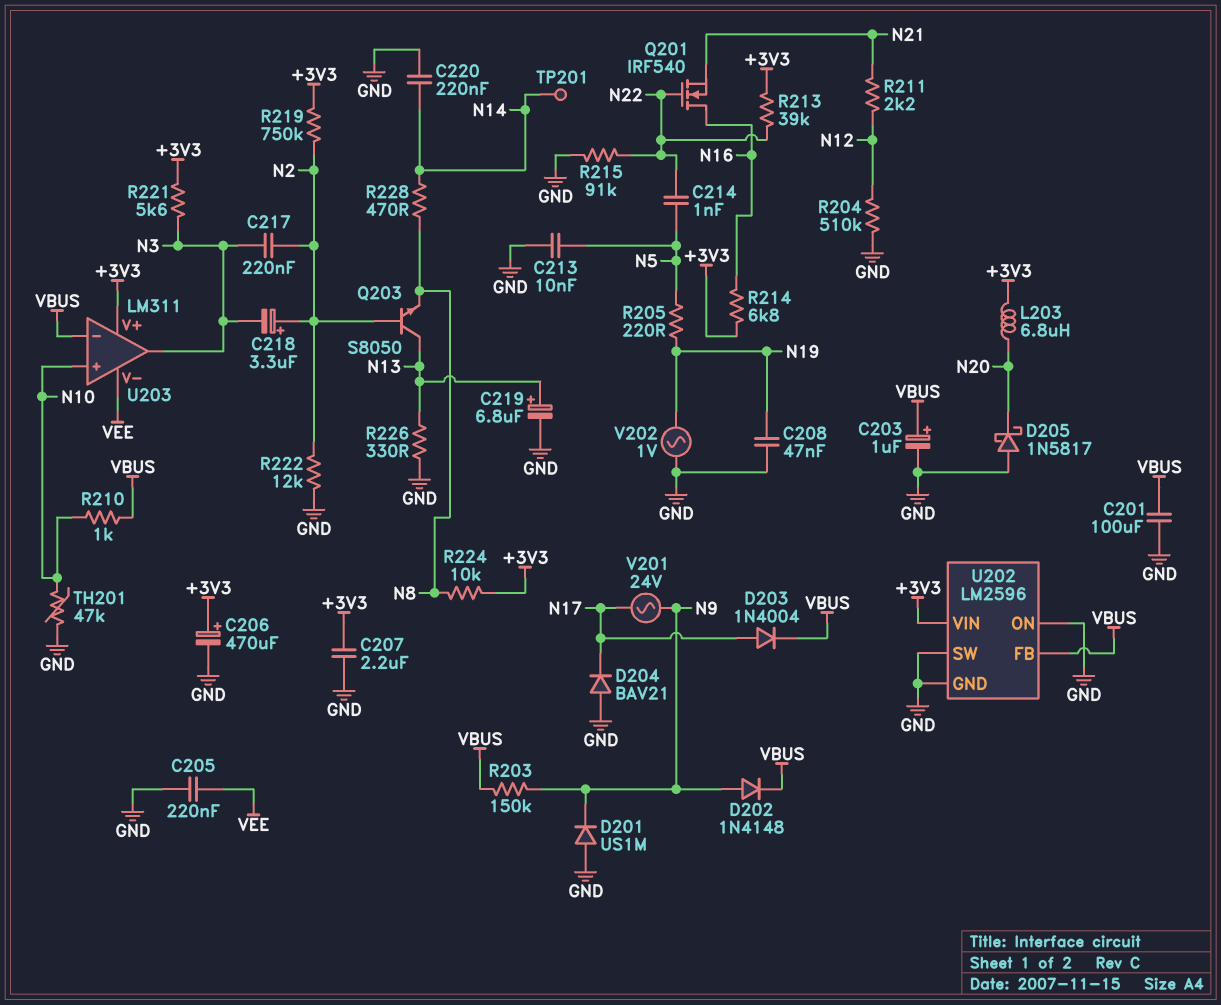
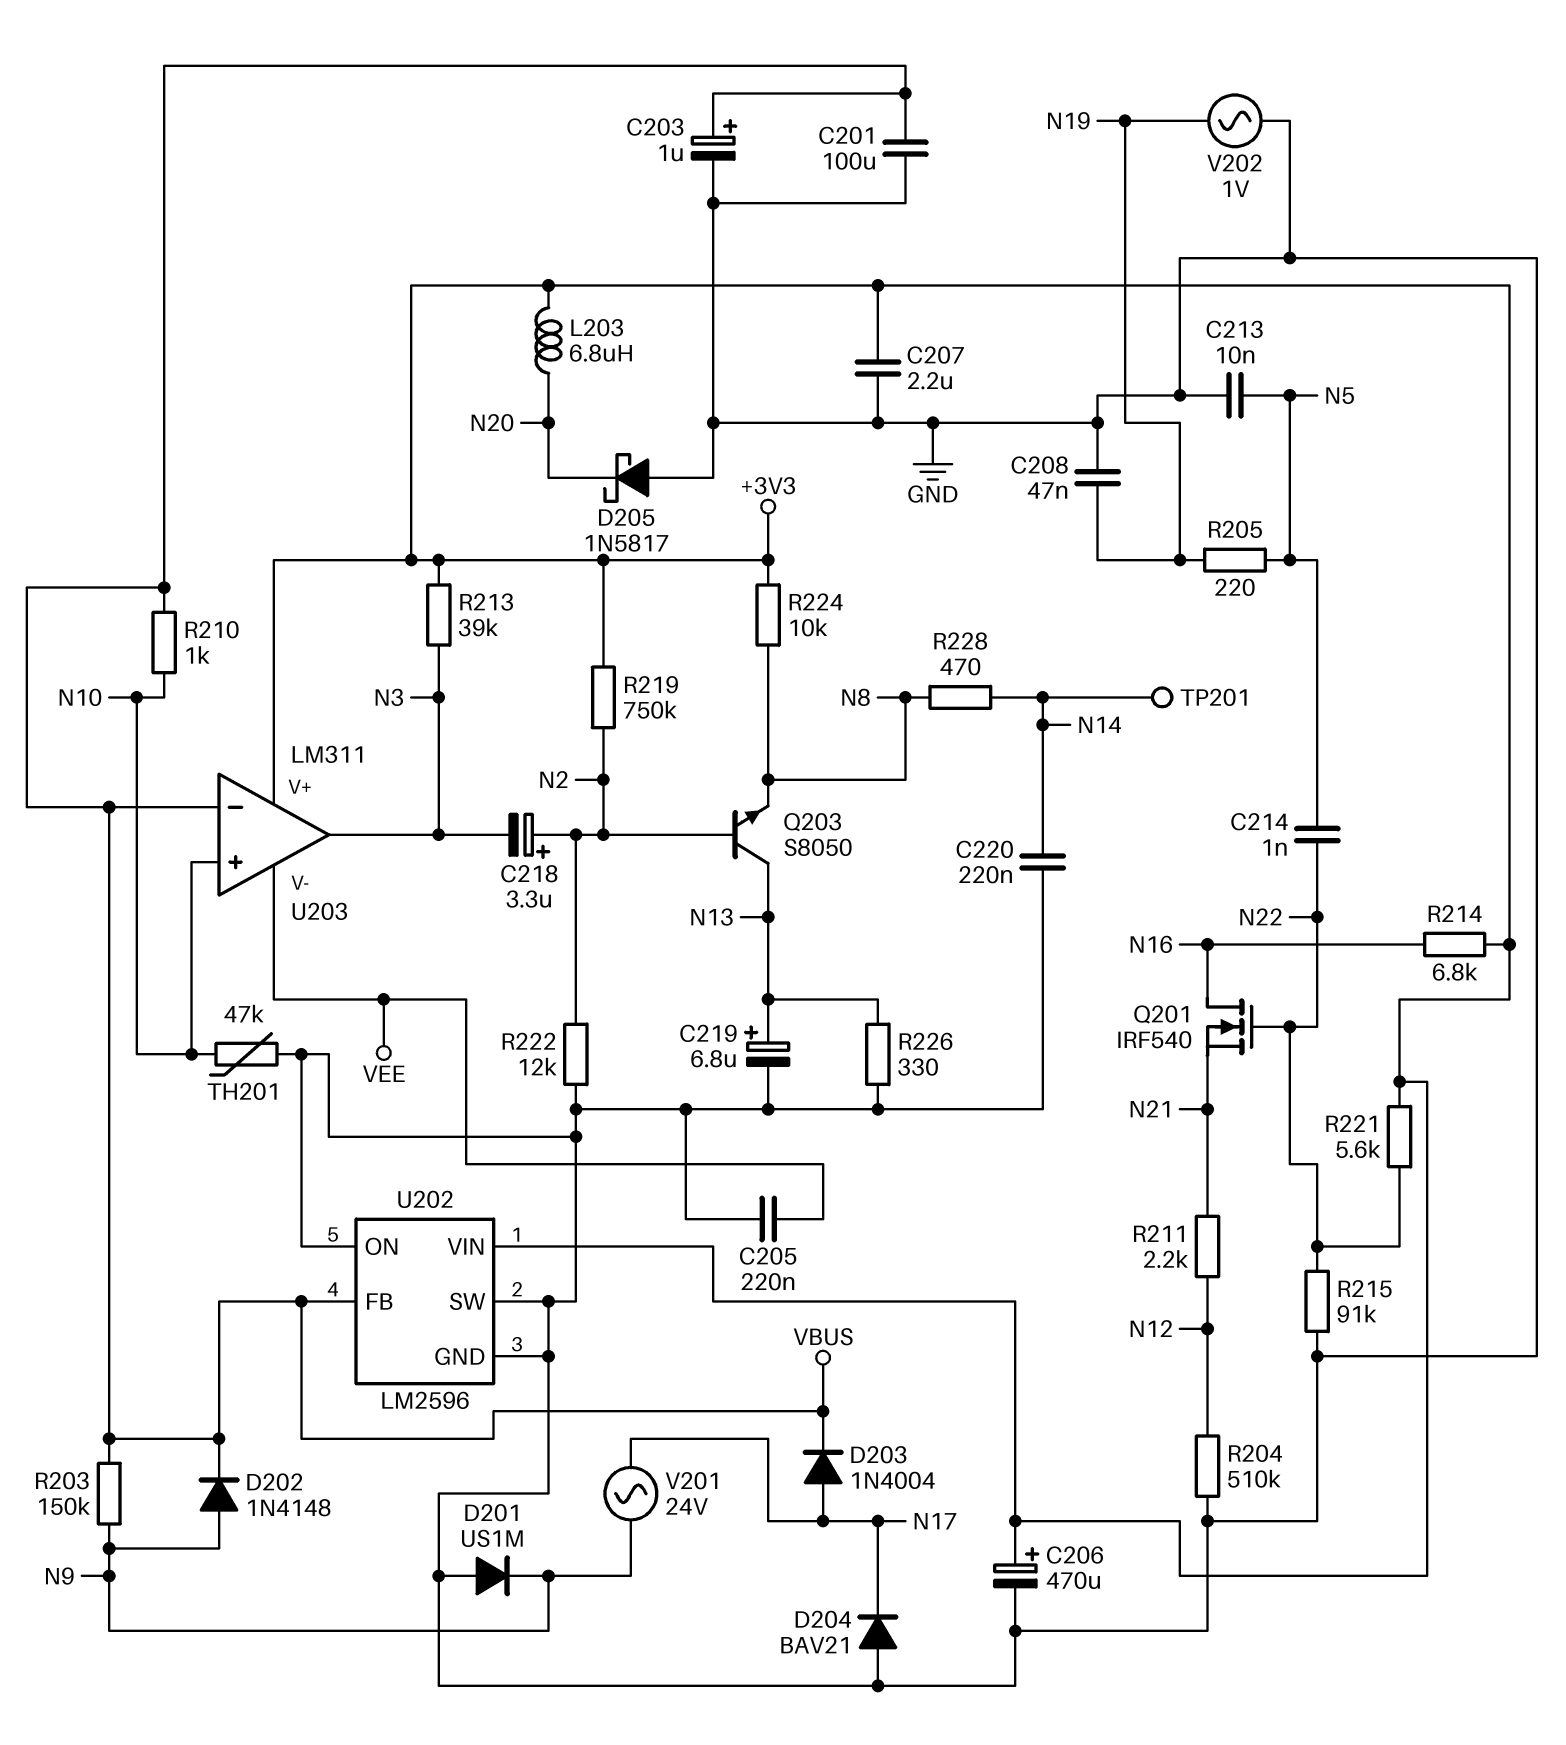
C217: 220nF (N2, N3) -> none
R213: 39k (+3V3, N22) -> 39k (+3V3, N3)
R221: 5.6k (+3V3, N3) -> 5.6k (+3V3, N22)

